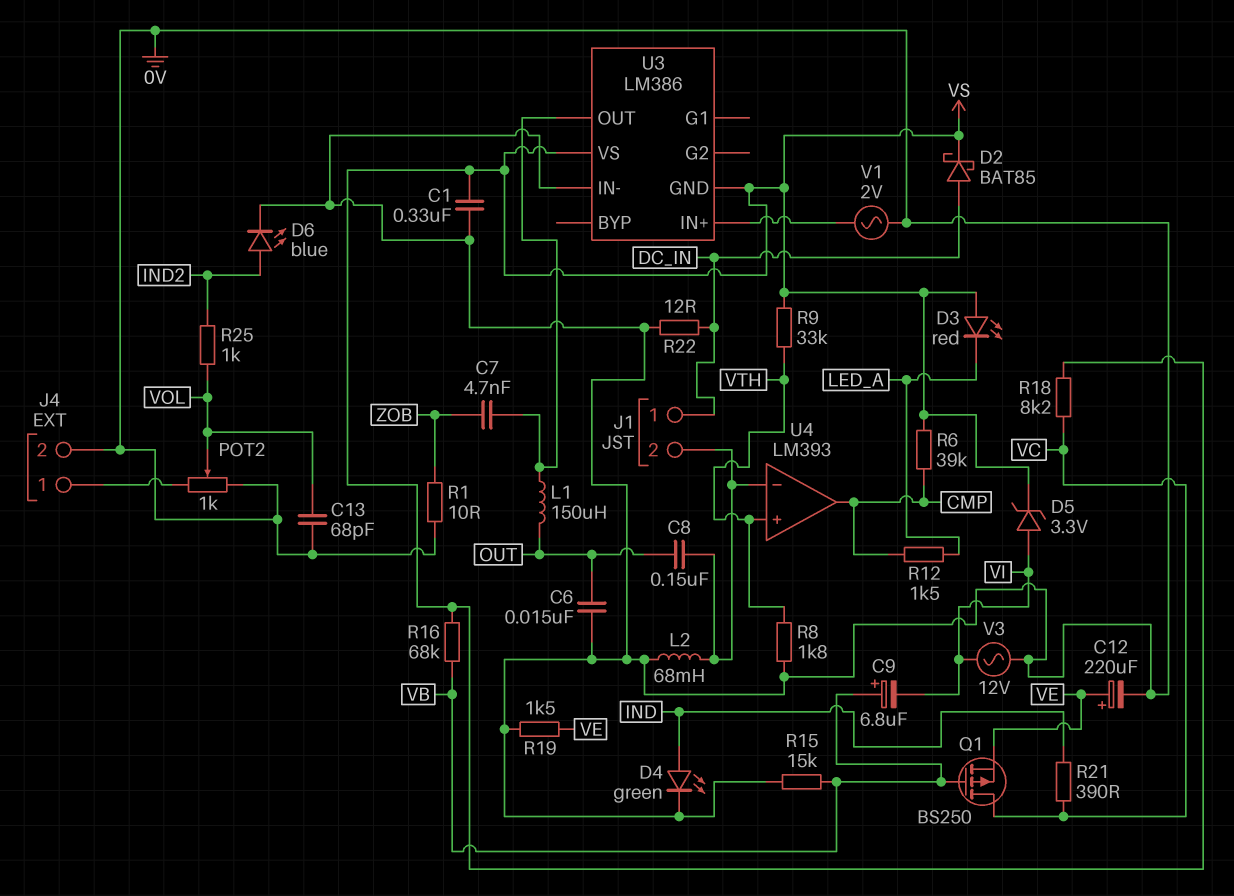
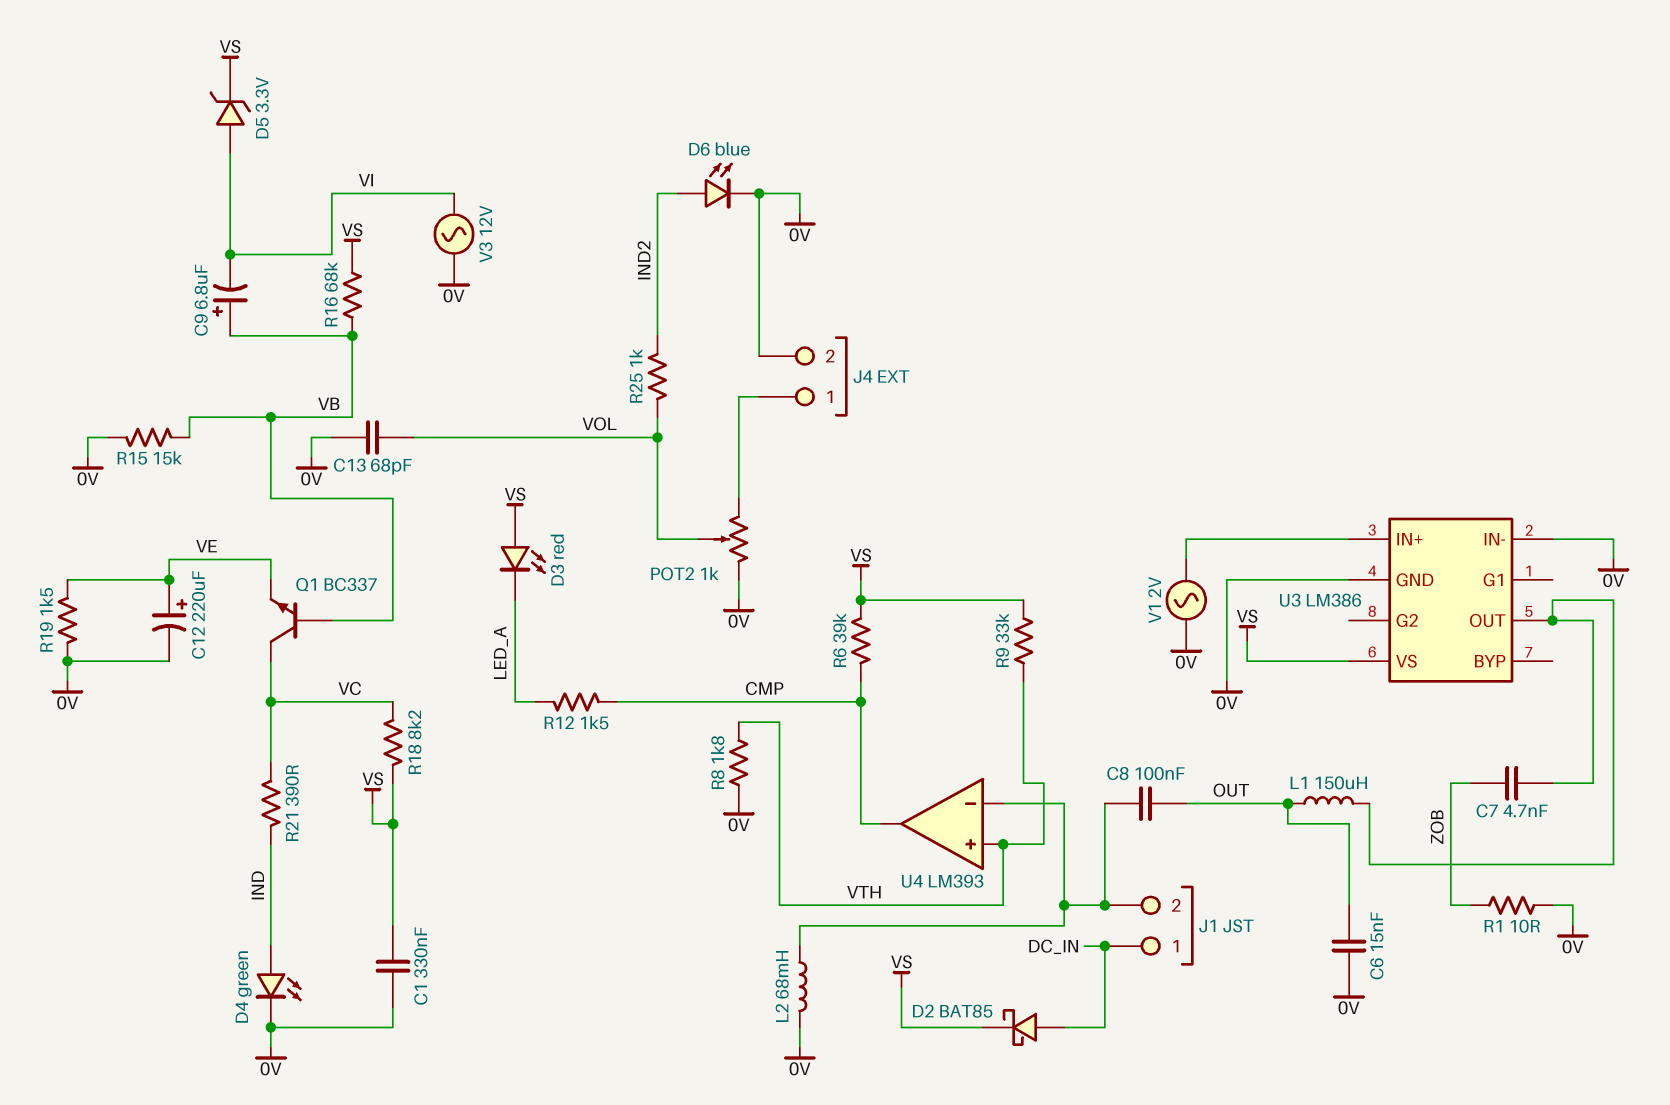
C8: 150nF (J1/2, OUT) -> 100nF (J1/2, OUT)
Q1: PMOS BS250 (G VB, D VC, S VE) -> NPN BC337 (B VB, C VC, E VE)
R22: 12 (0V, DC_IN) -> none
U3 pin GND: VS -> 0V

